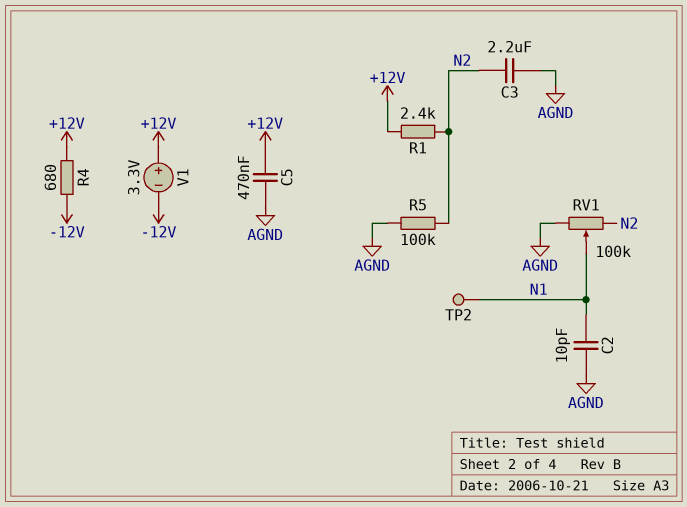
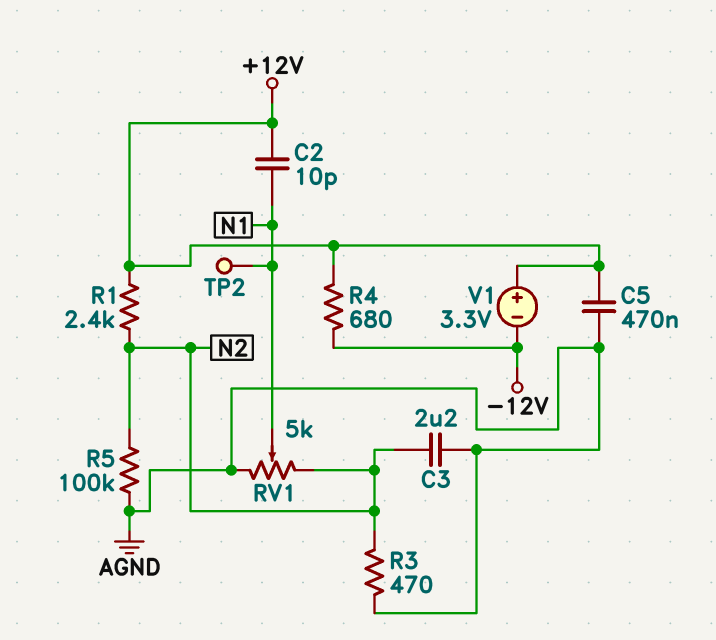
C2: 10pF (AGND, N1) -> 10pF (+12V, N1)
R3: none -> 470 (AGND, N2)
RV1: 100k (AGND, N2, wiper N1) -> 5k (AGND, N2, wiper N1)

